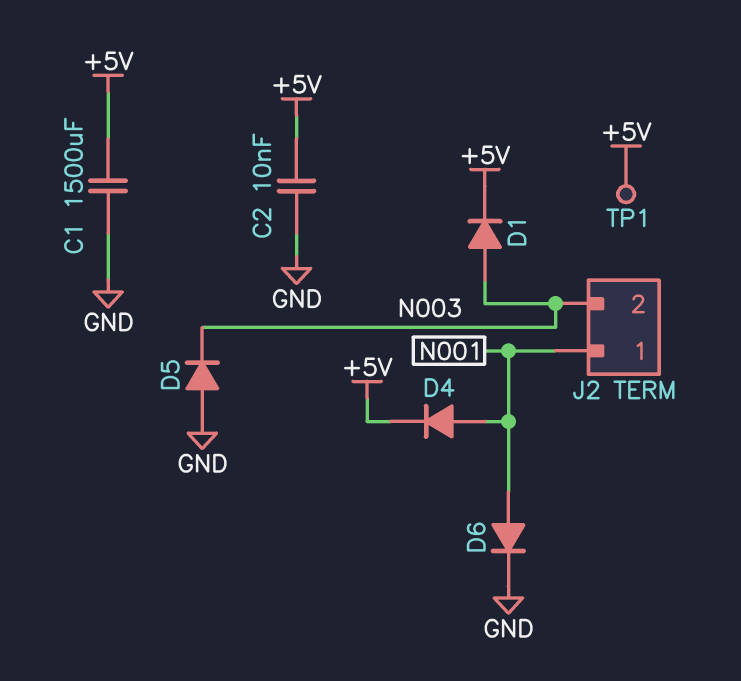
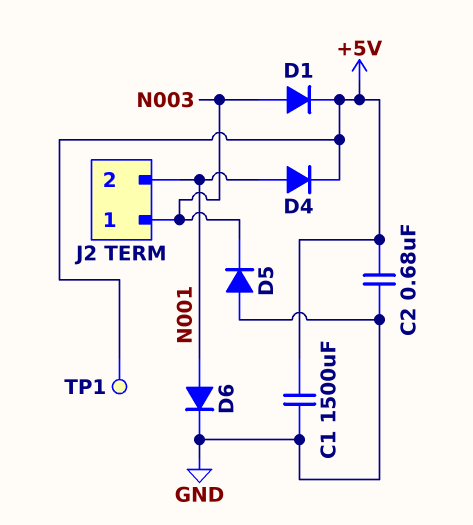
C2: 10nF (+5V, GND) -> 680nF (+5V, GND)
J2 pin 1: N001 -> N003
J2 pin 2: N003 -> N001

